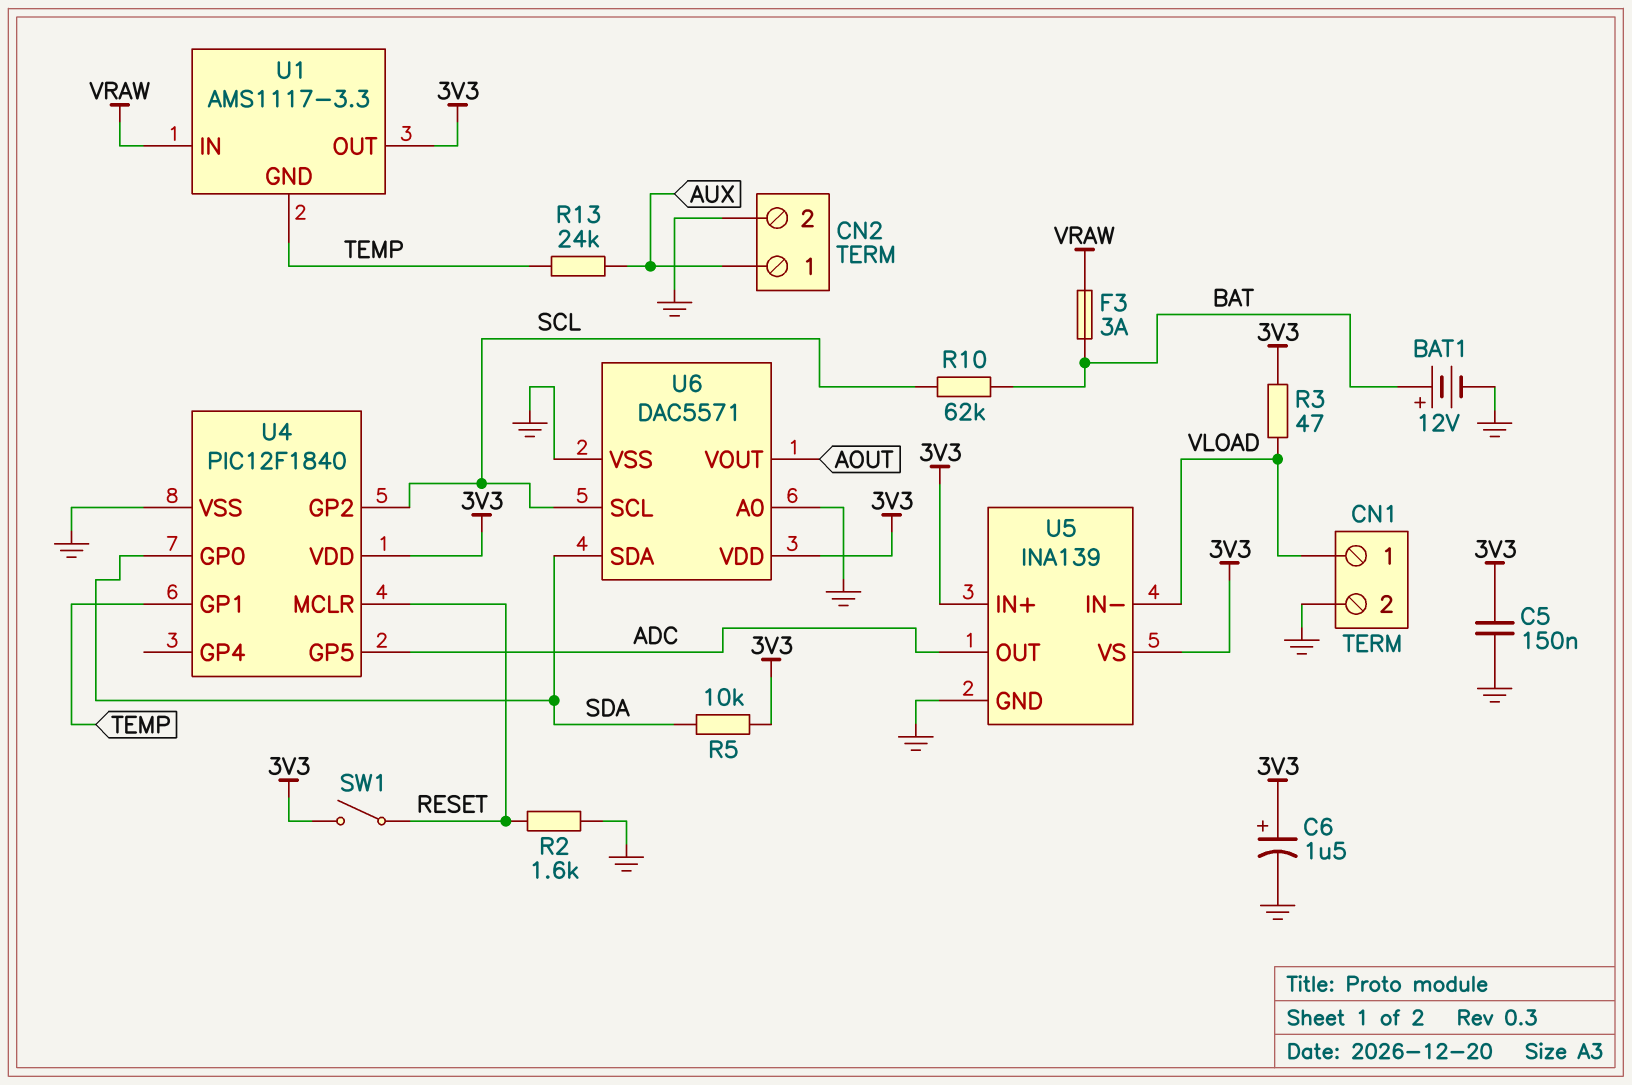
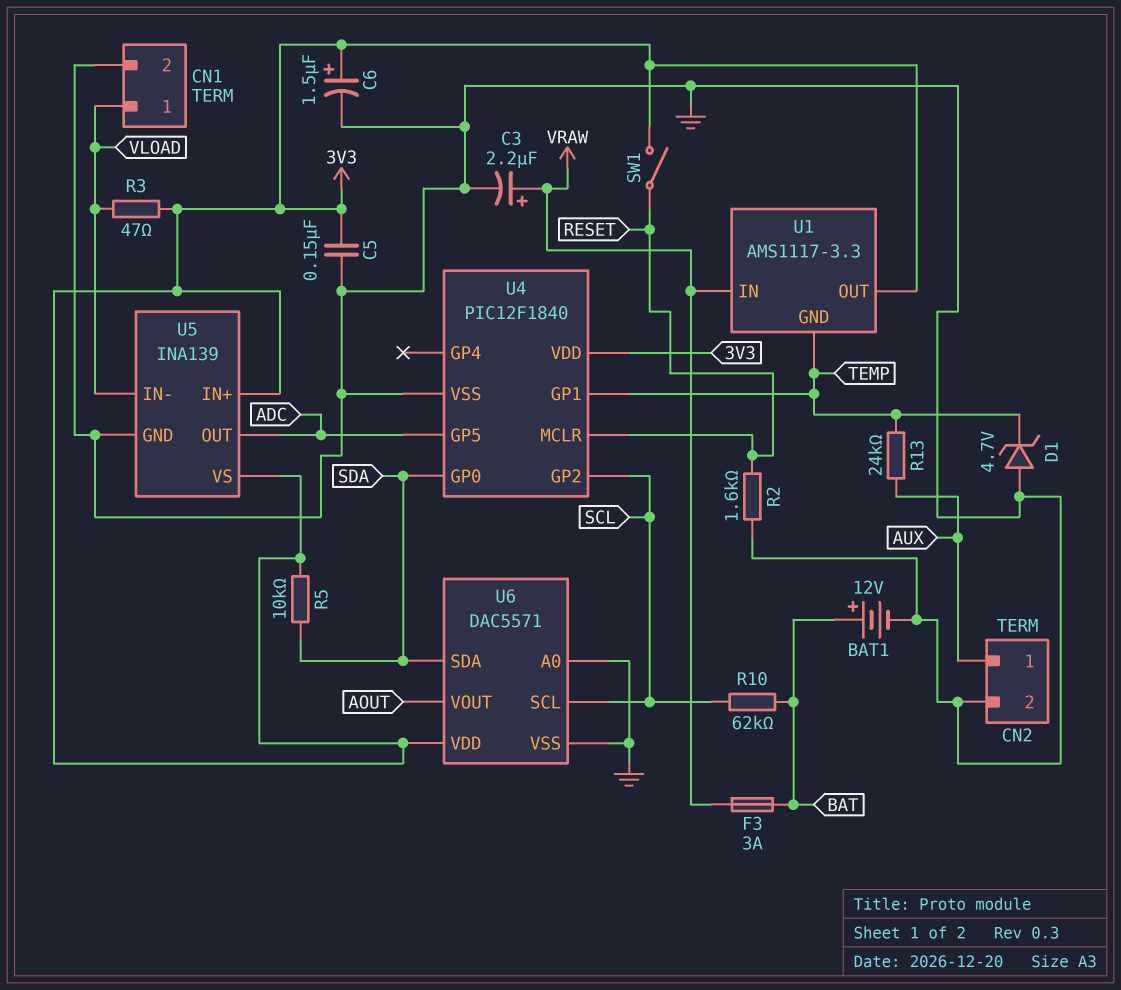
C3: none -> 2.2uF (plus VRAW, minus GND)
D1: none -> zener 4.7V (A GND, K TEMP)

